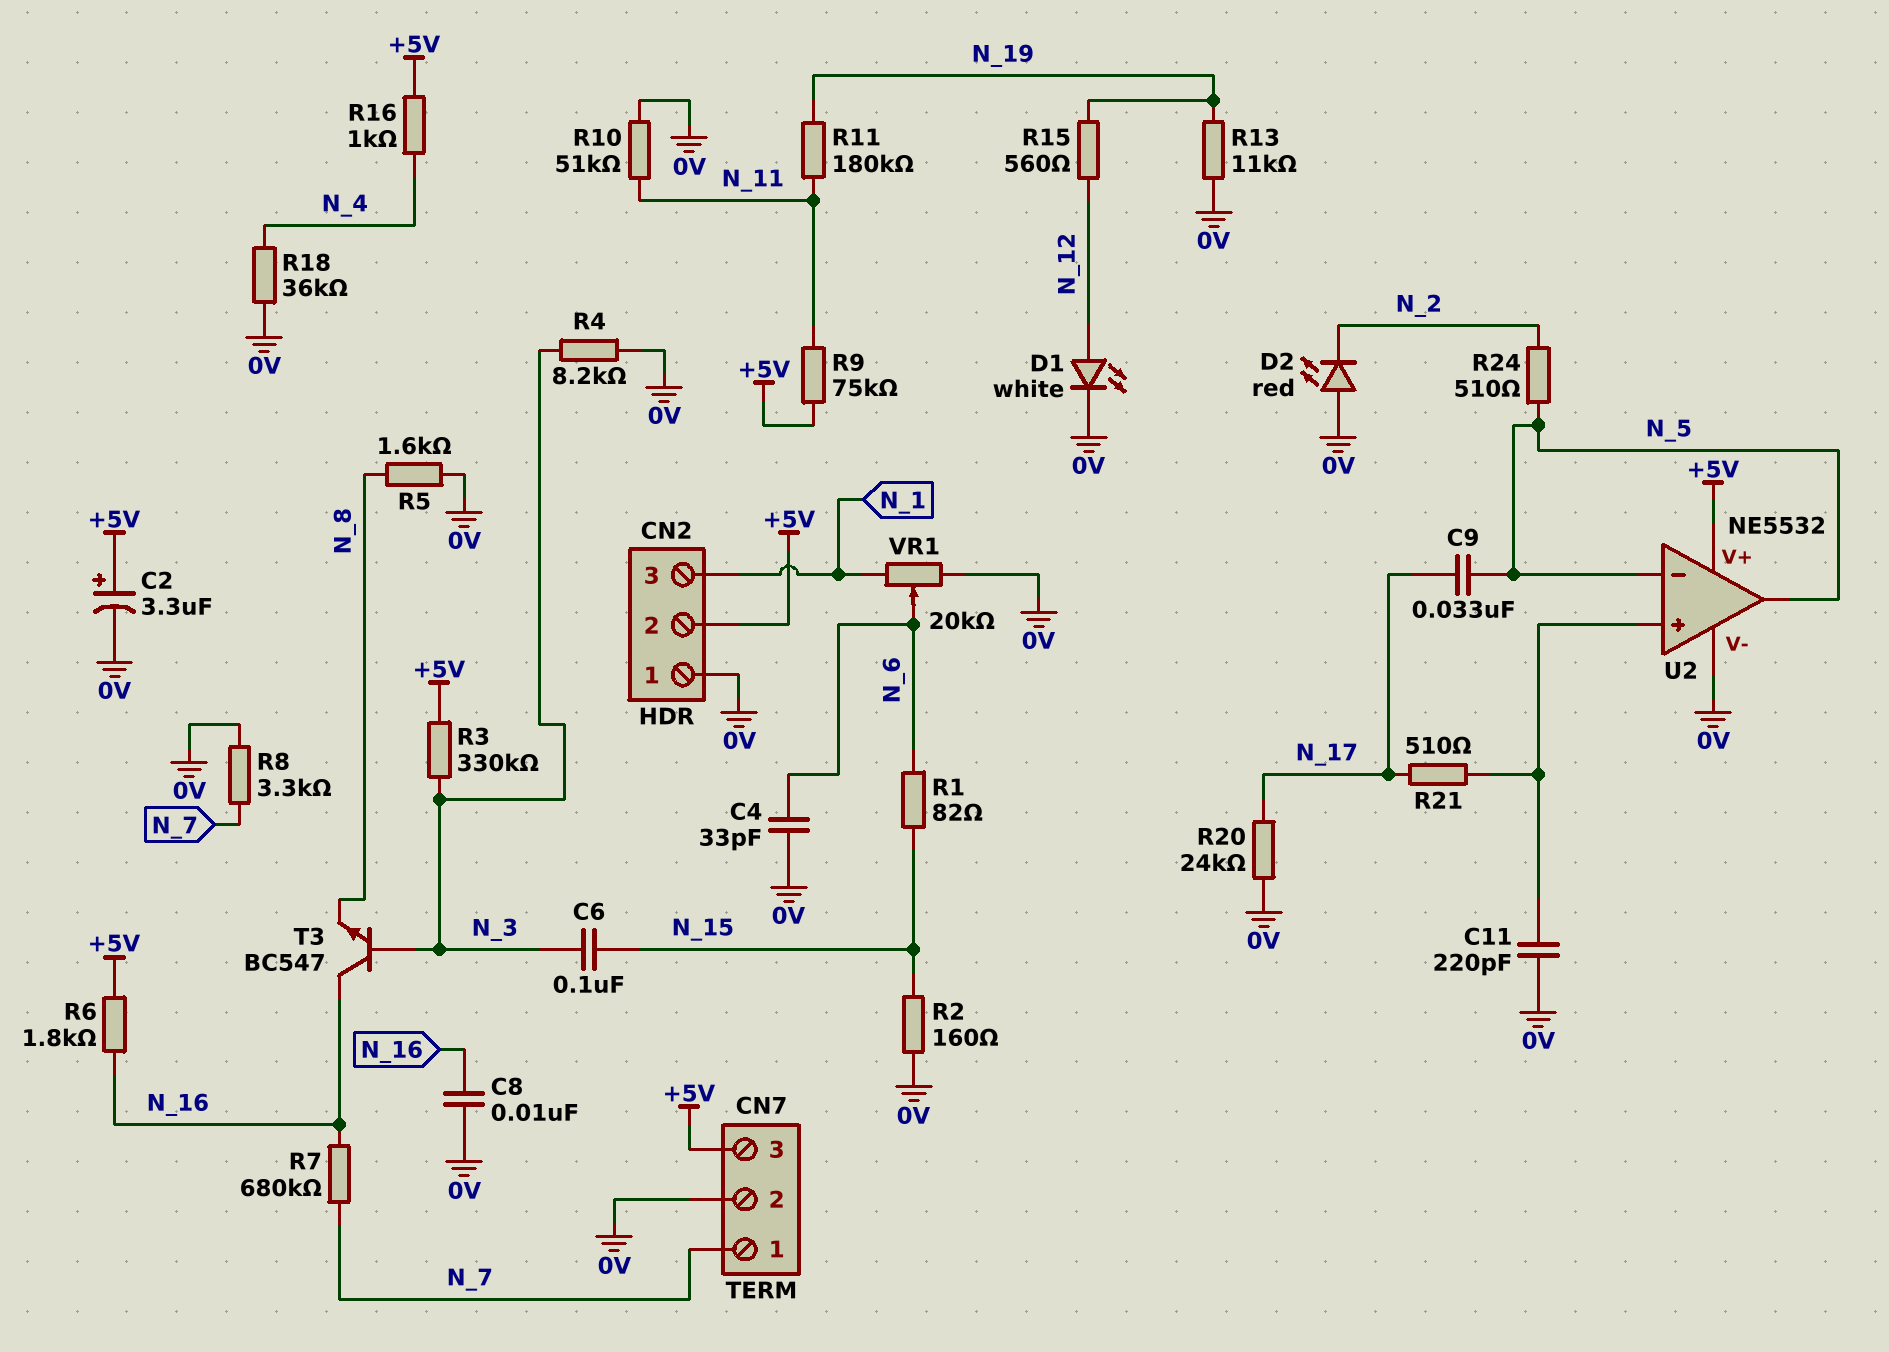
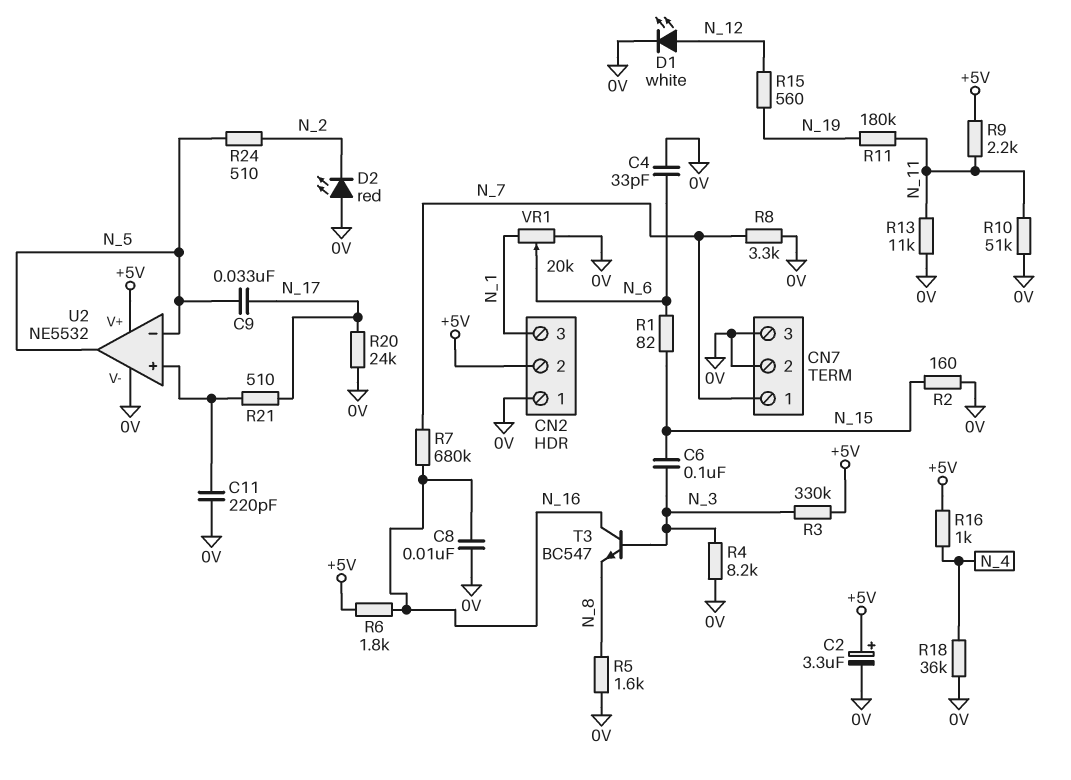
CN7 pin 3: +5V -> 0V
R9: 75k (+5V, N_11) -> 2.2k (+5V, N_11)
R13: 11k (0V, N_19) -> 11k (0V, N_11)

